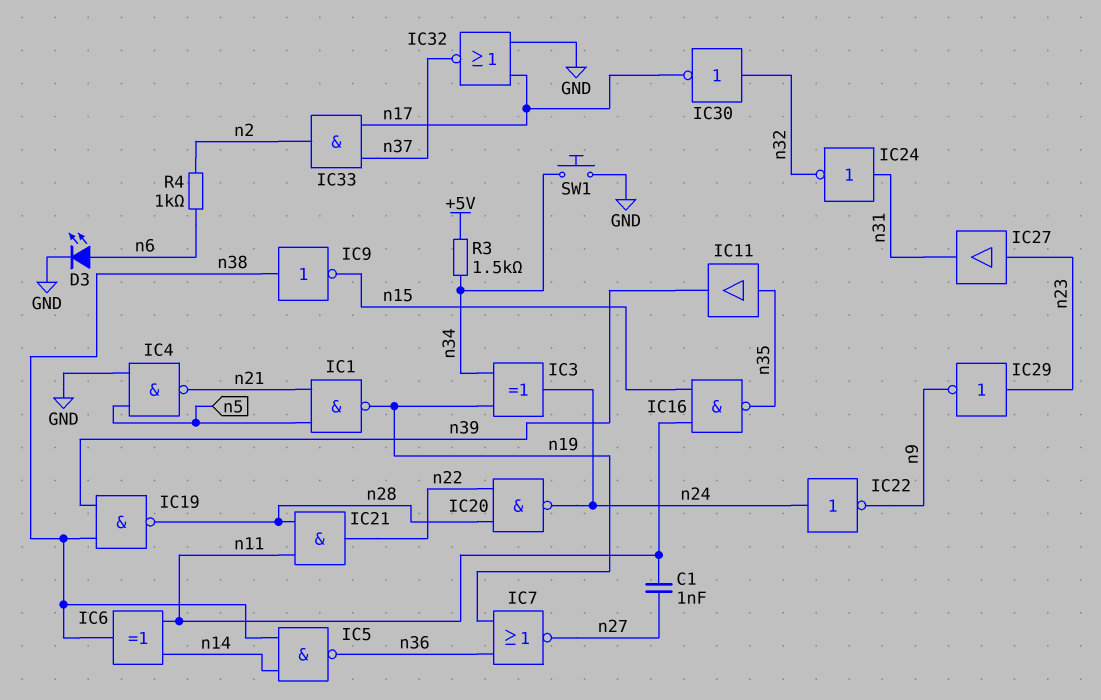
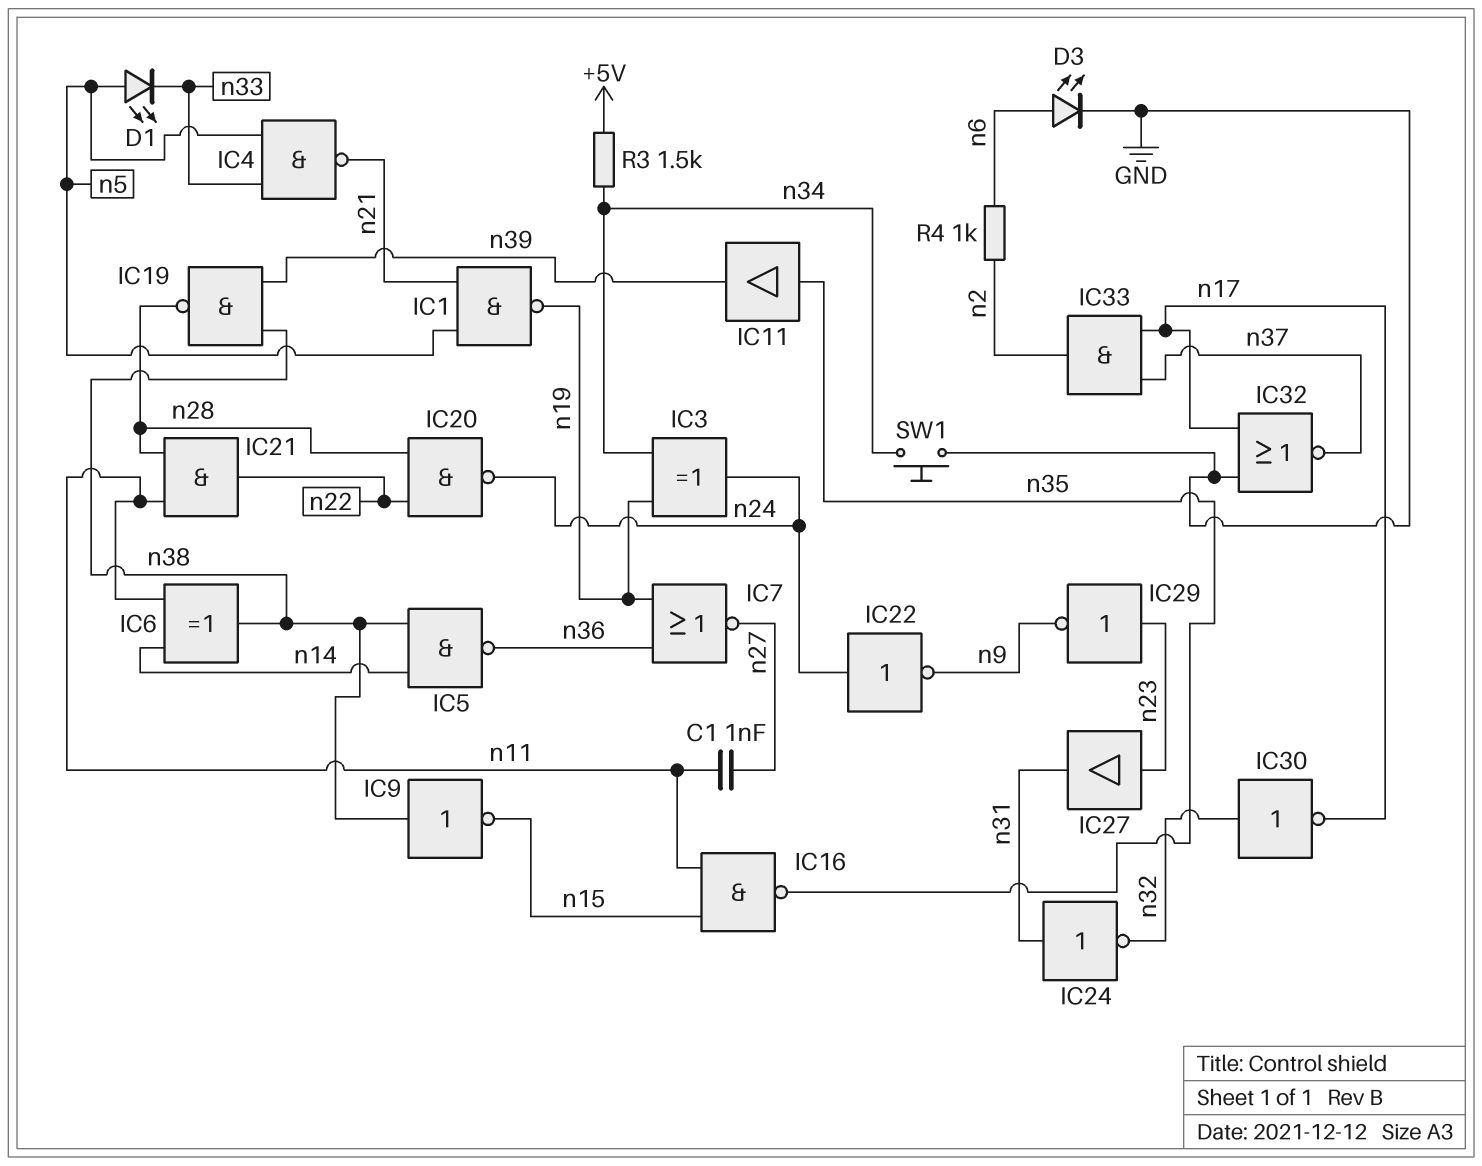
D1: none -> LED (A n5, K n33)
IC4: NAND (in GND, in n5, out n21) -> NAND (in n5, in n33, out n21)

